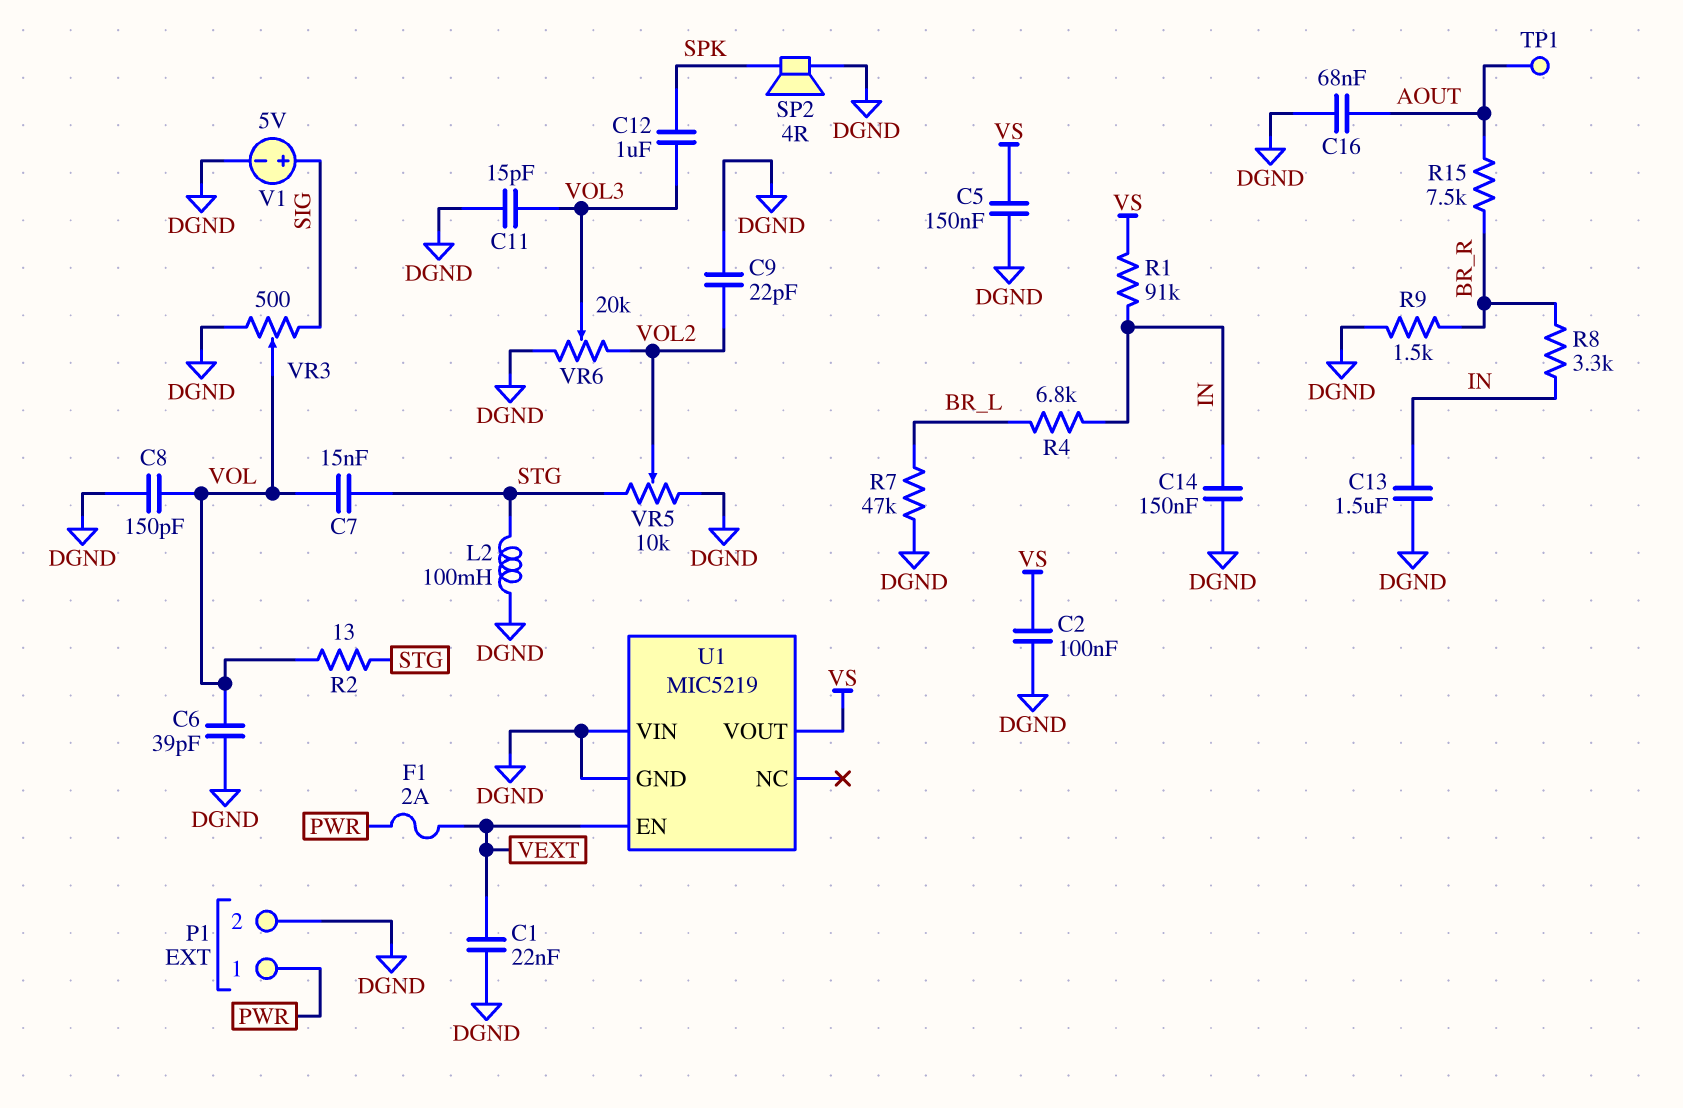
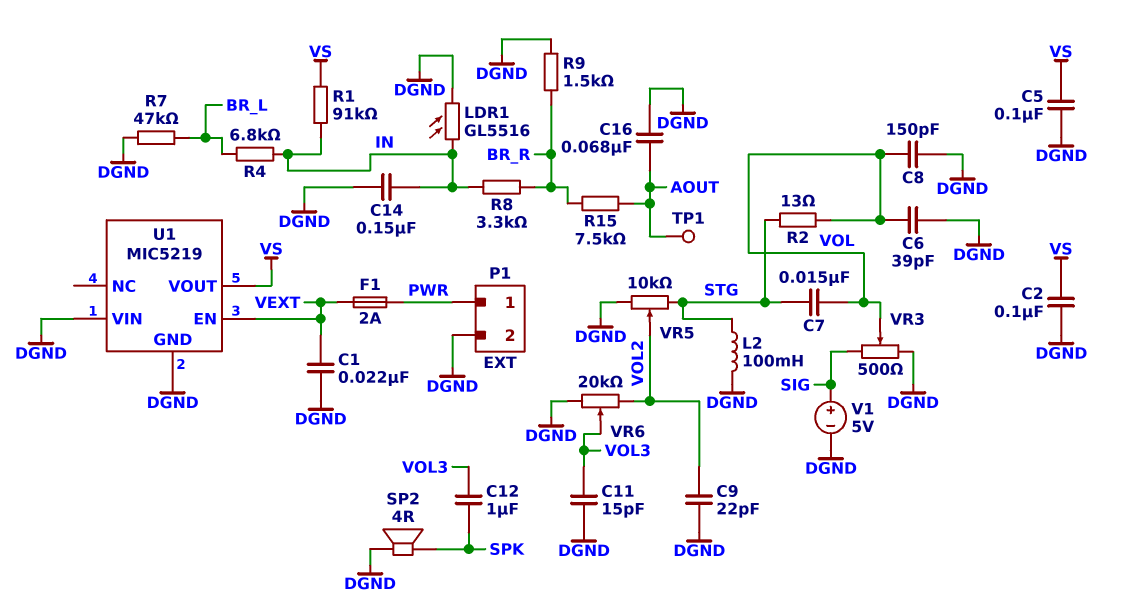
C5: 150nF (DGND, VS) -> 100nF (DGND, VS)
C13: 1.5uF (DGND, IN) -> none
LDR1: none -> GL5516 (DGND, IN)

